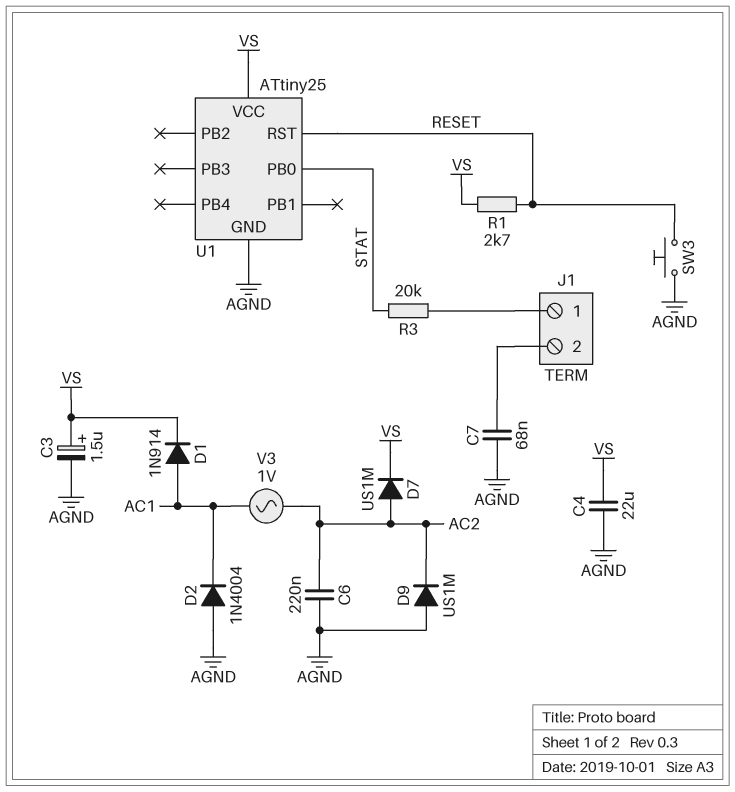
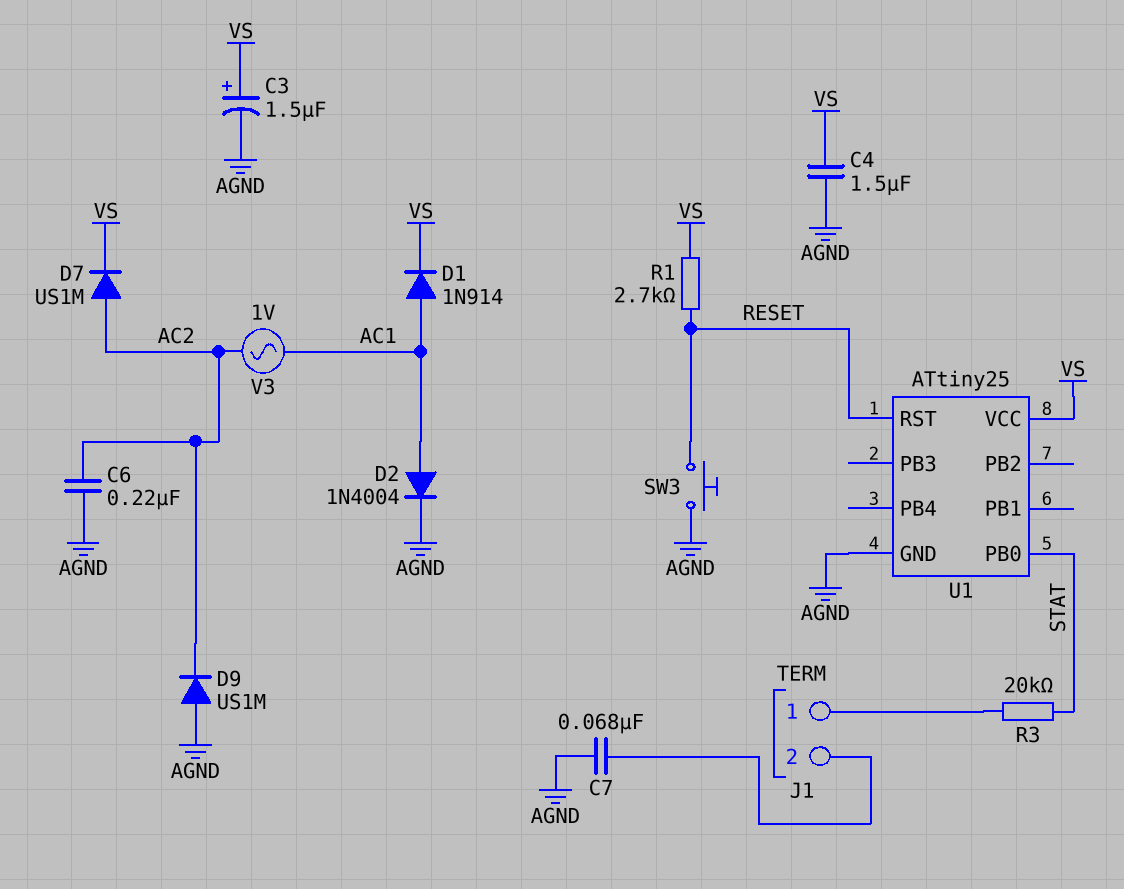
C4: 22uF (AGND, VS) -> 1.5uF (AGND, VS)
D2: diode 1N4004 (A AGND, K AC1) -> diode 1N4004 (A AC1, K AGND)

